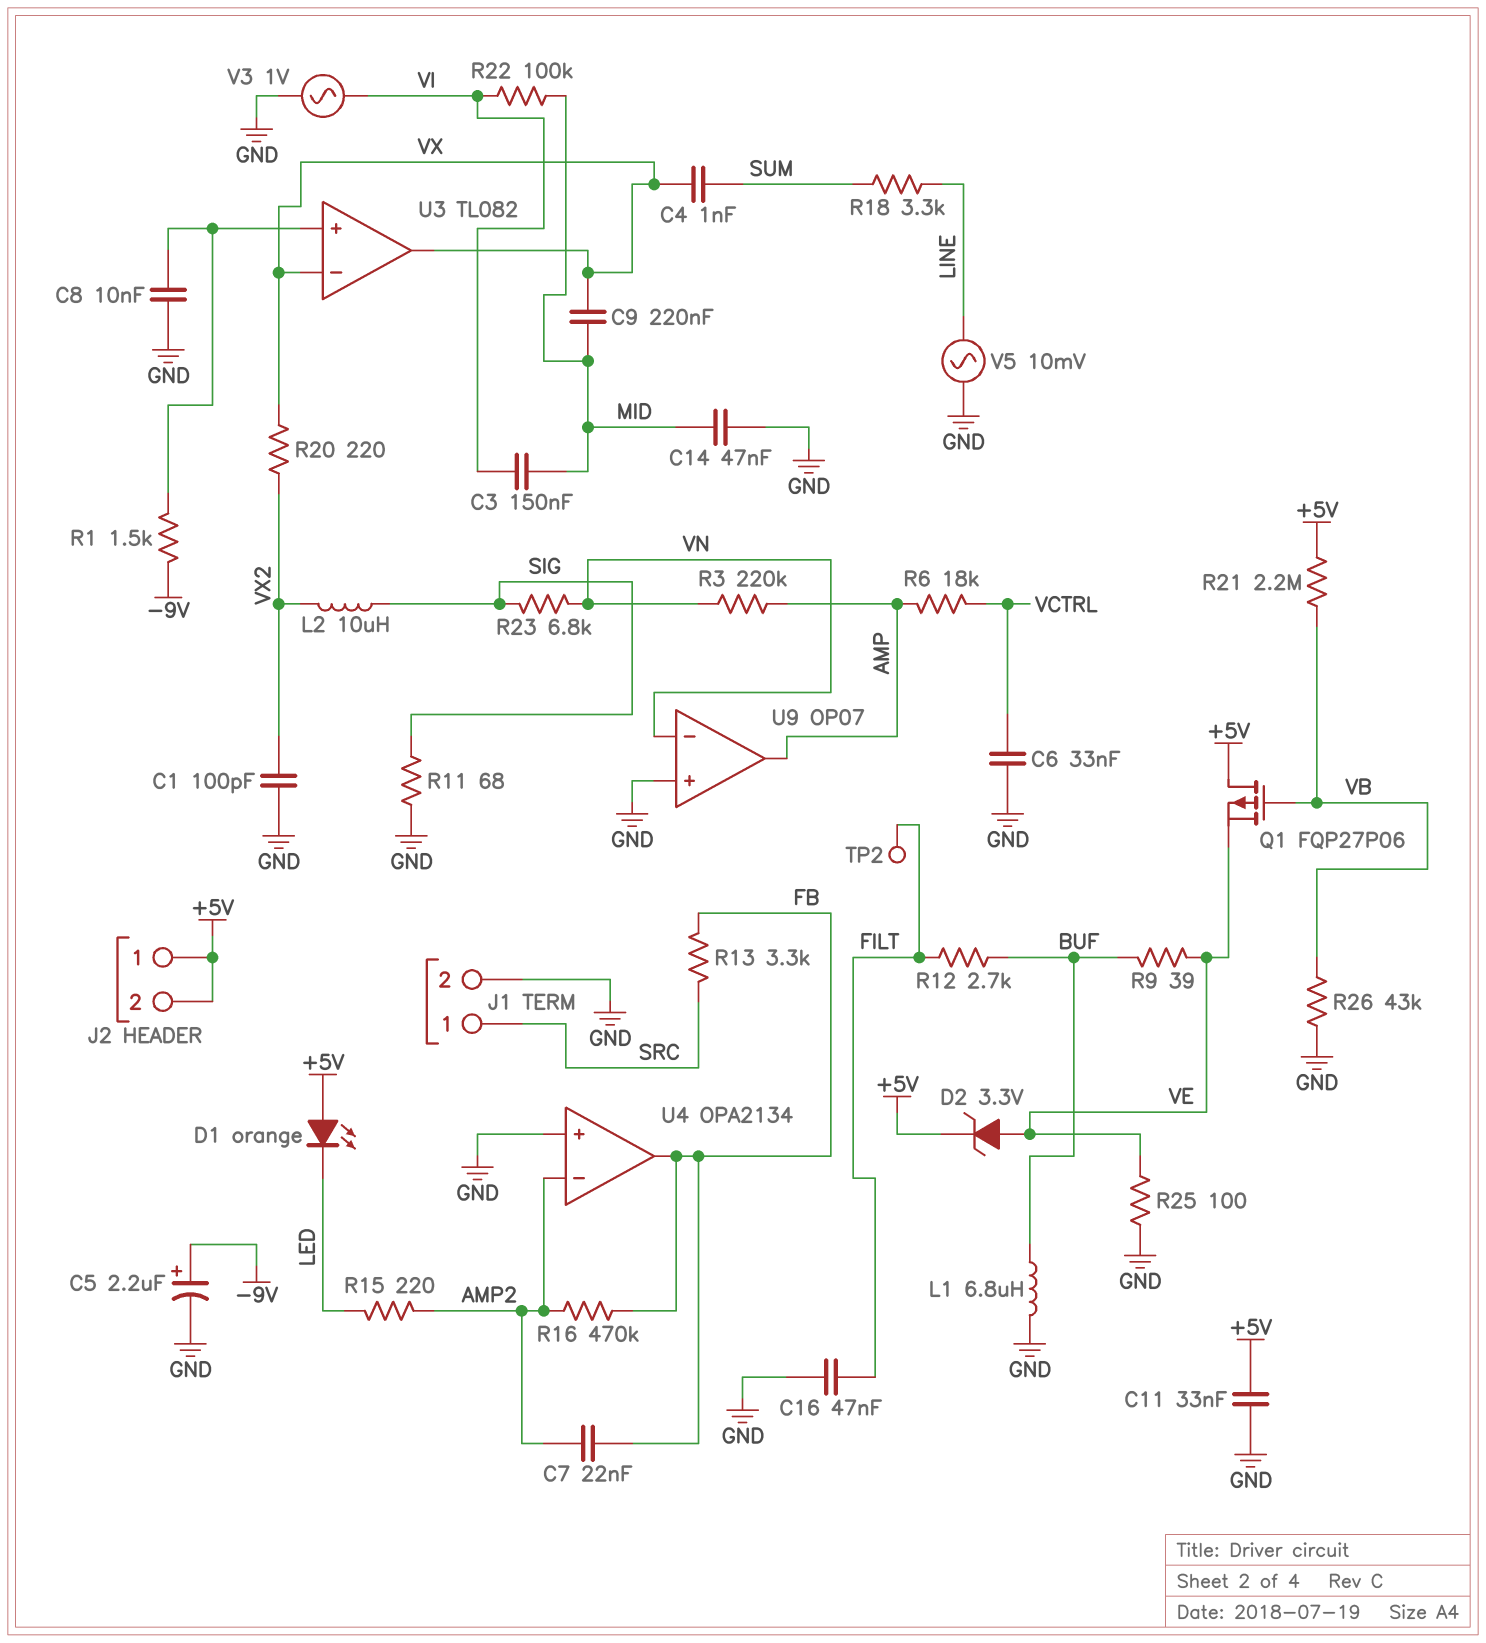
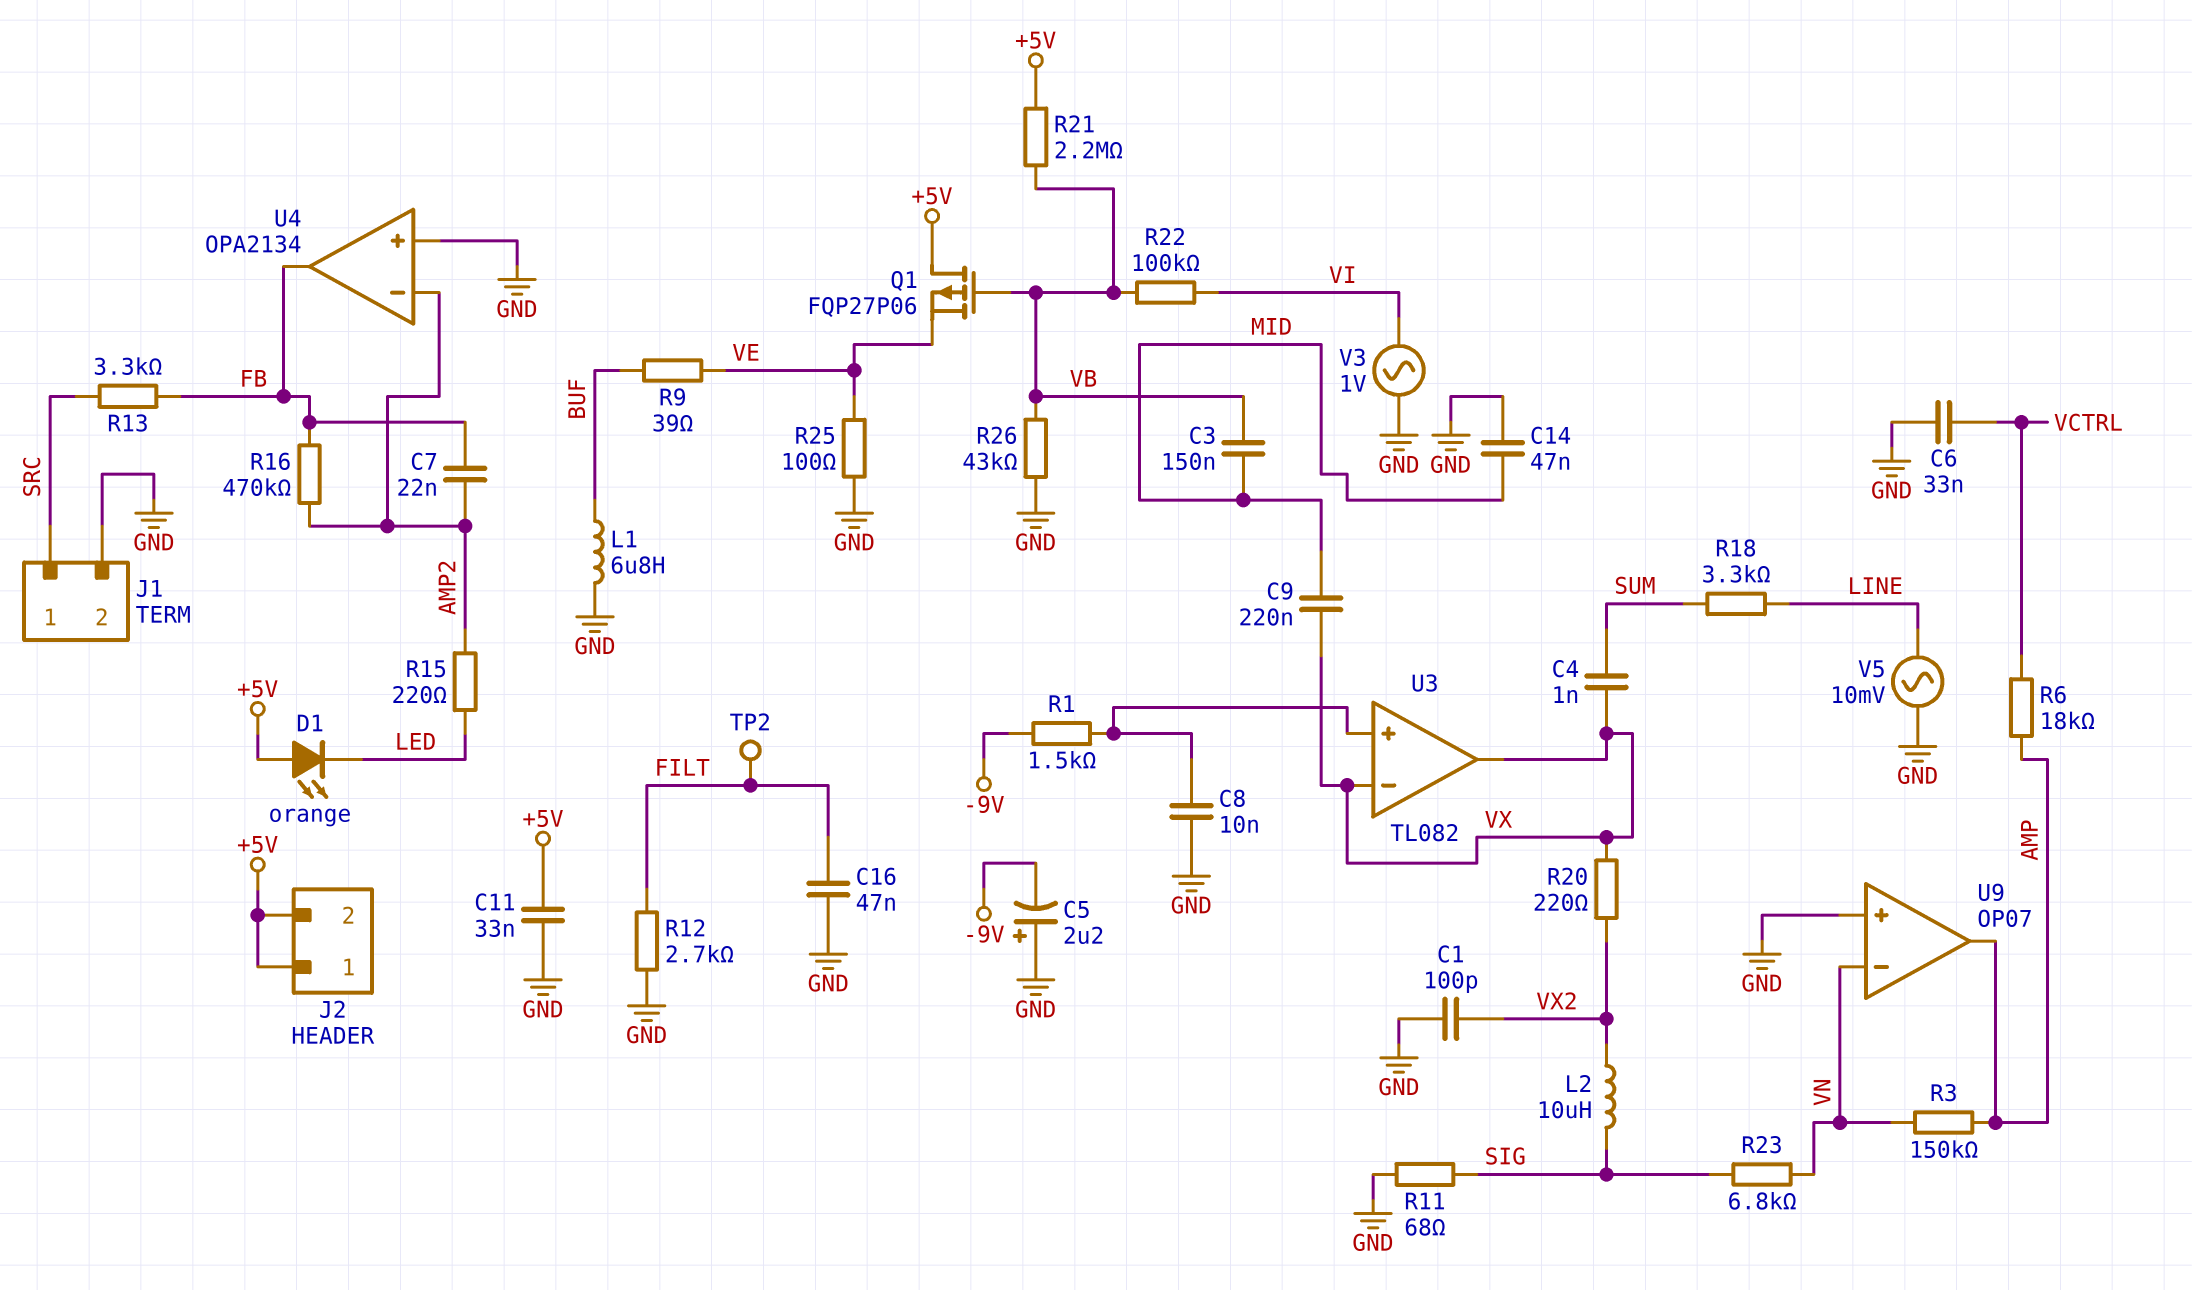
C3: 150nF (MID, VI) -> 150nF (MID, VB)
C5: 2.2uF (plus -9V, minus GND) -> 2.2uF (plus GND, minus -9V)
D2: zener 3.3V (A VE, K +5V) -> none
R3: 220k (AMP, VN) -> 150k (AMP, VN)
R12: 2.7k (BUF, FILT) -> 2.7k (FILT, GND)
R22: 100k (MID, VI) -> 100k (VB, VI)

